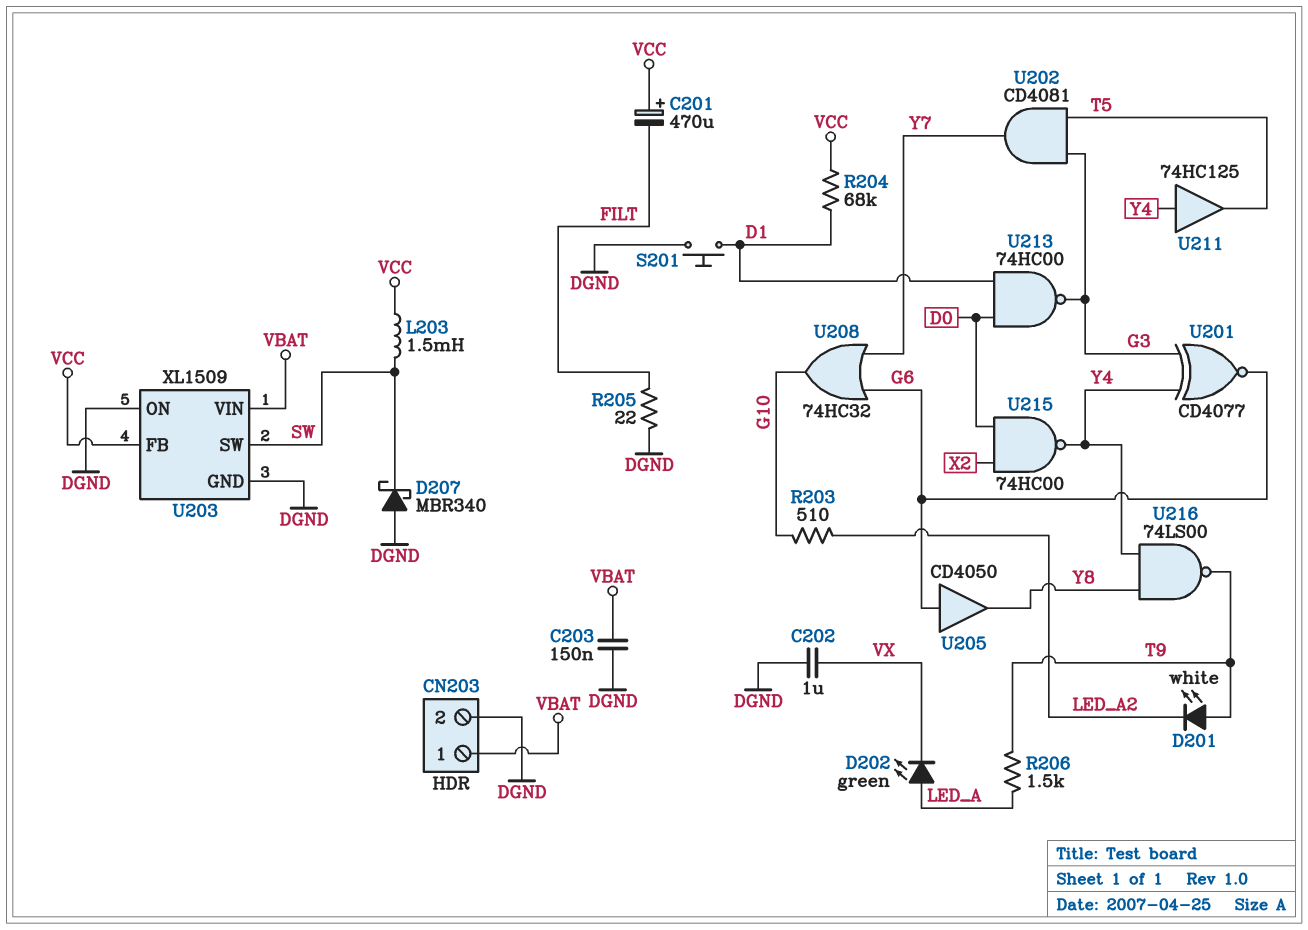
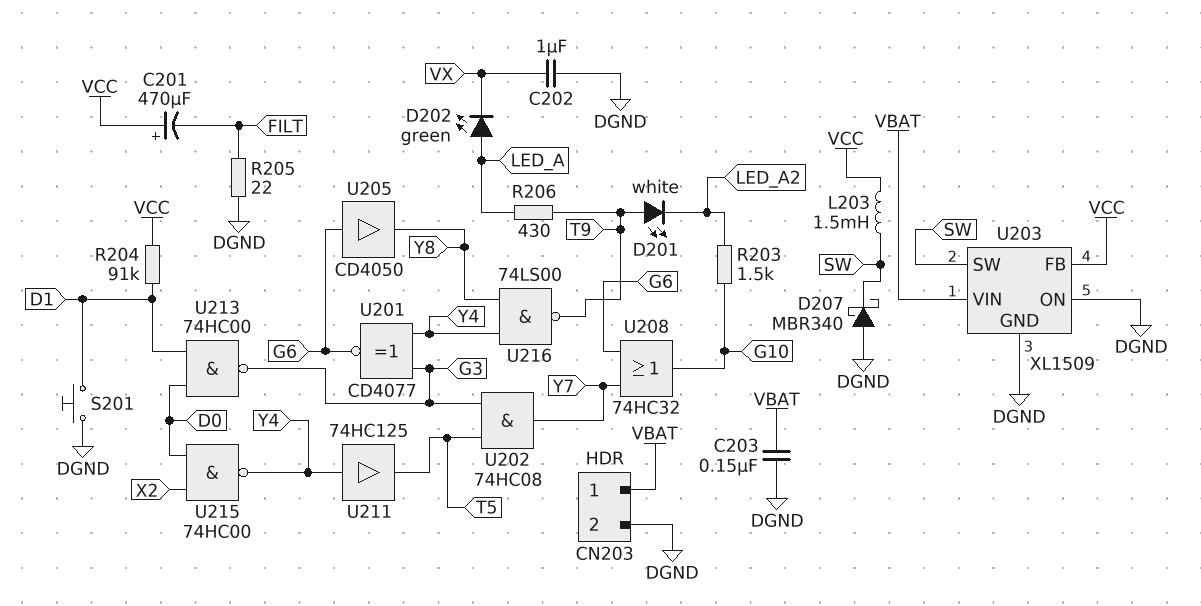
R203: 510 (G10, LED_A2) -> 1.5k (G10, LED_A2)
R204: 68k (D1, VCC) -> 91k (D1, VCC)
R206: 1.5k (LED_A, T9) -> 430 (LED_A, T9)
U202: AND CD4081 (in G3, in T5, out Y7) -> AND 74HC08 (in G3, in T5, out Y7)

